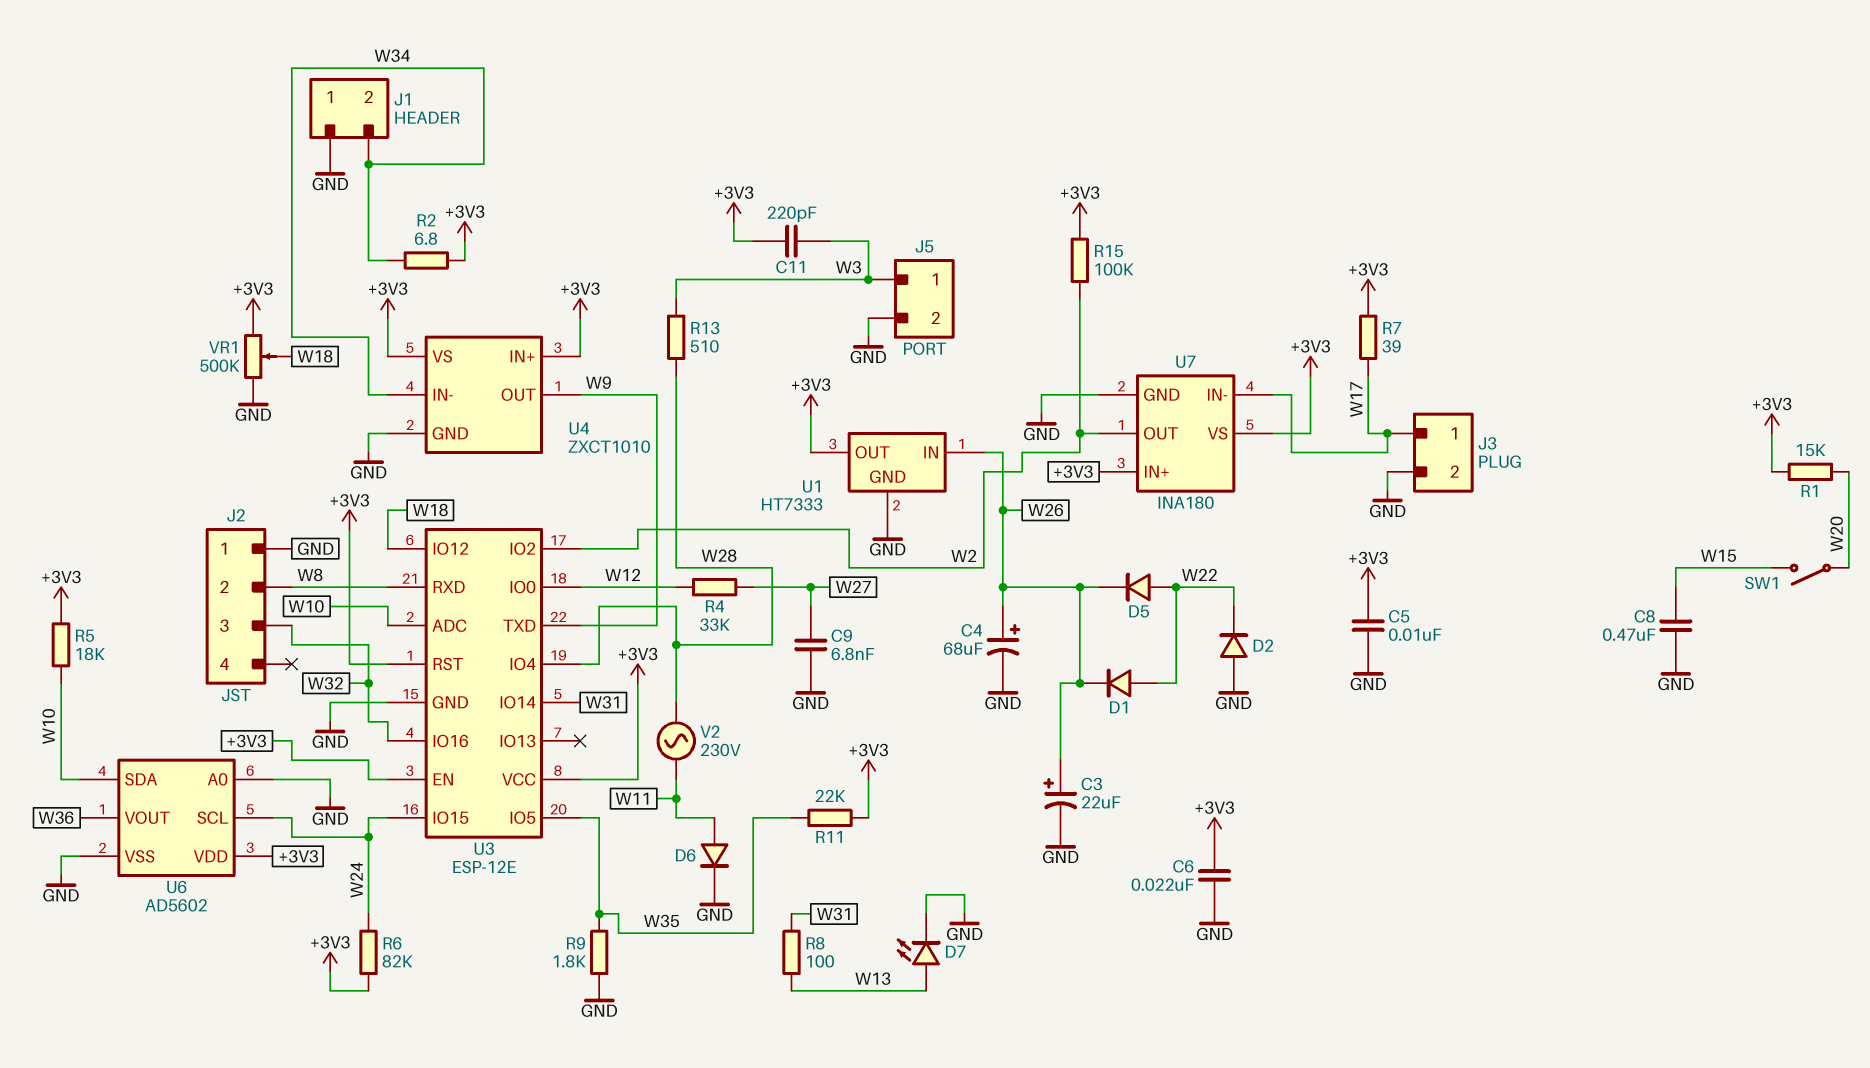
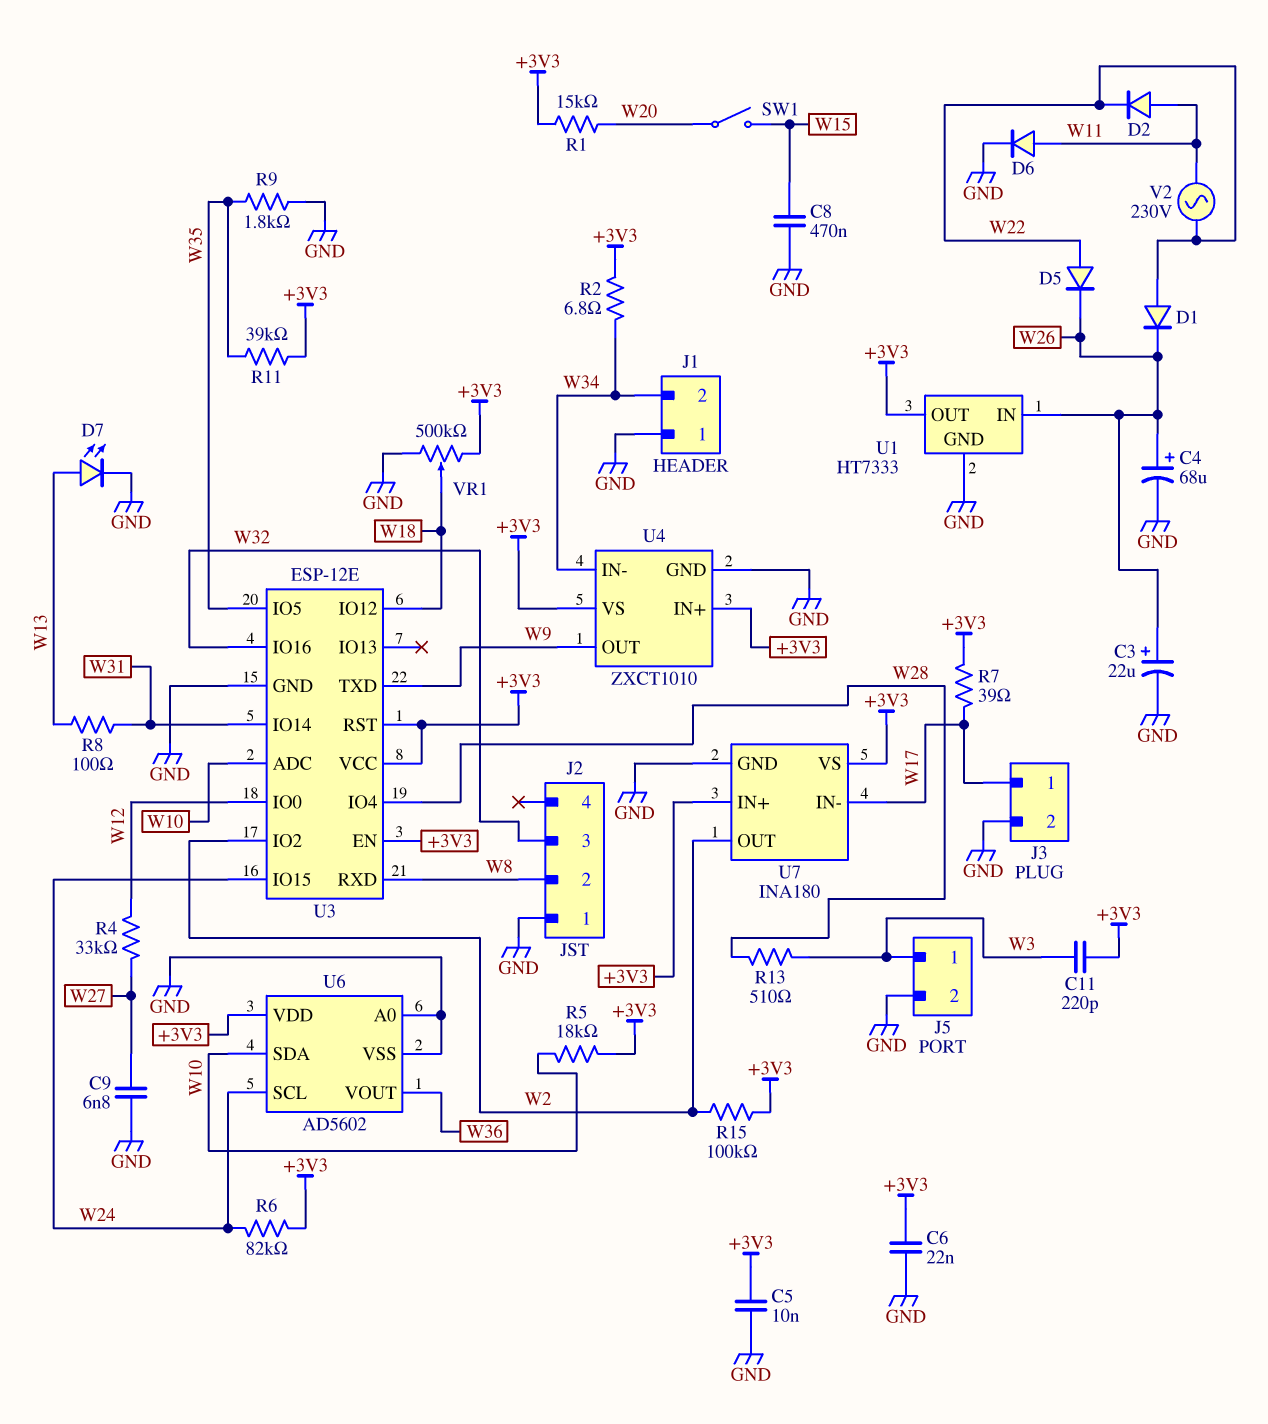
D2: diode (A GND, K W22) -> diode (A W11, K W22)
R11: 22k (+3V3, W35) -> 39k (+3V3, W35)
V2: AC 230V (W11, W28) -> AC 230V (W11, W22)

